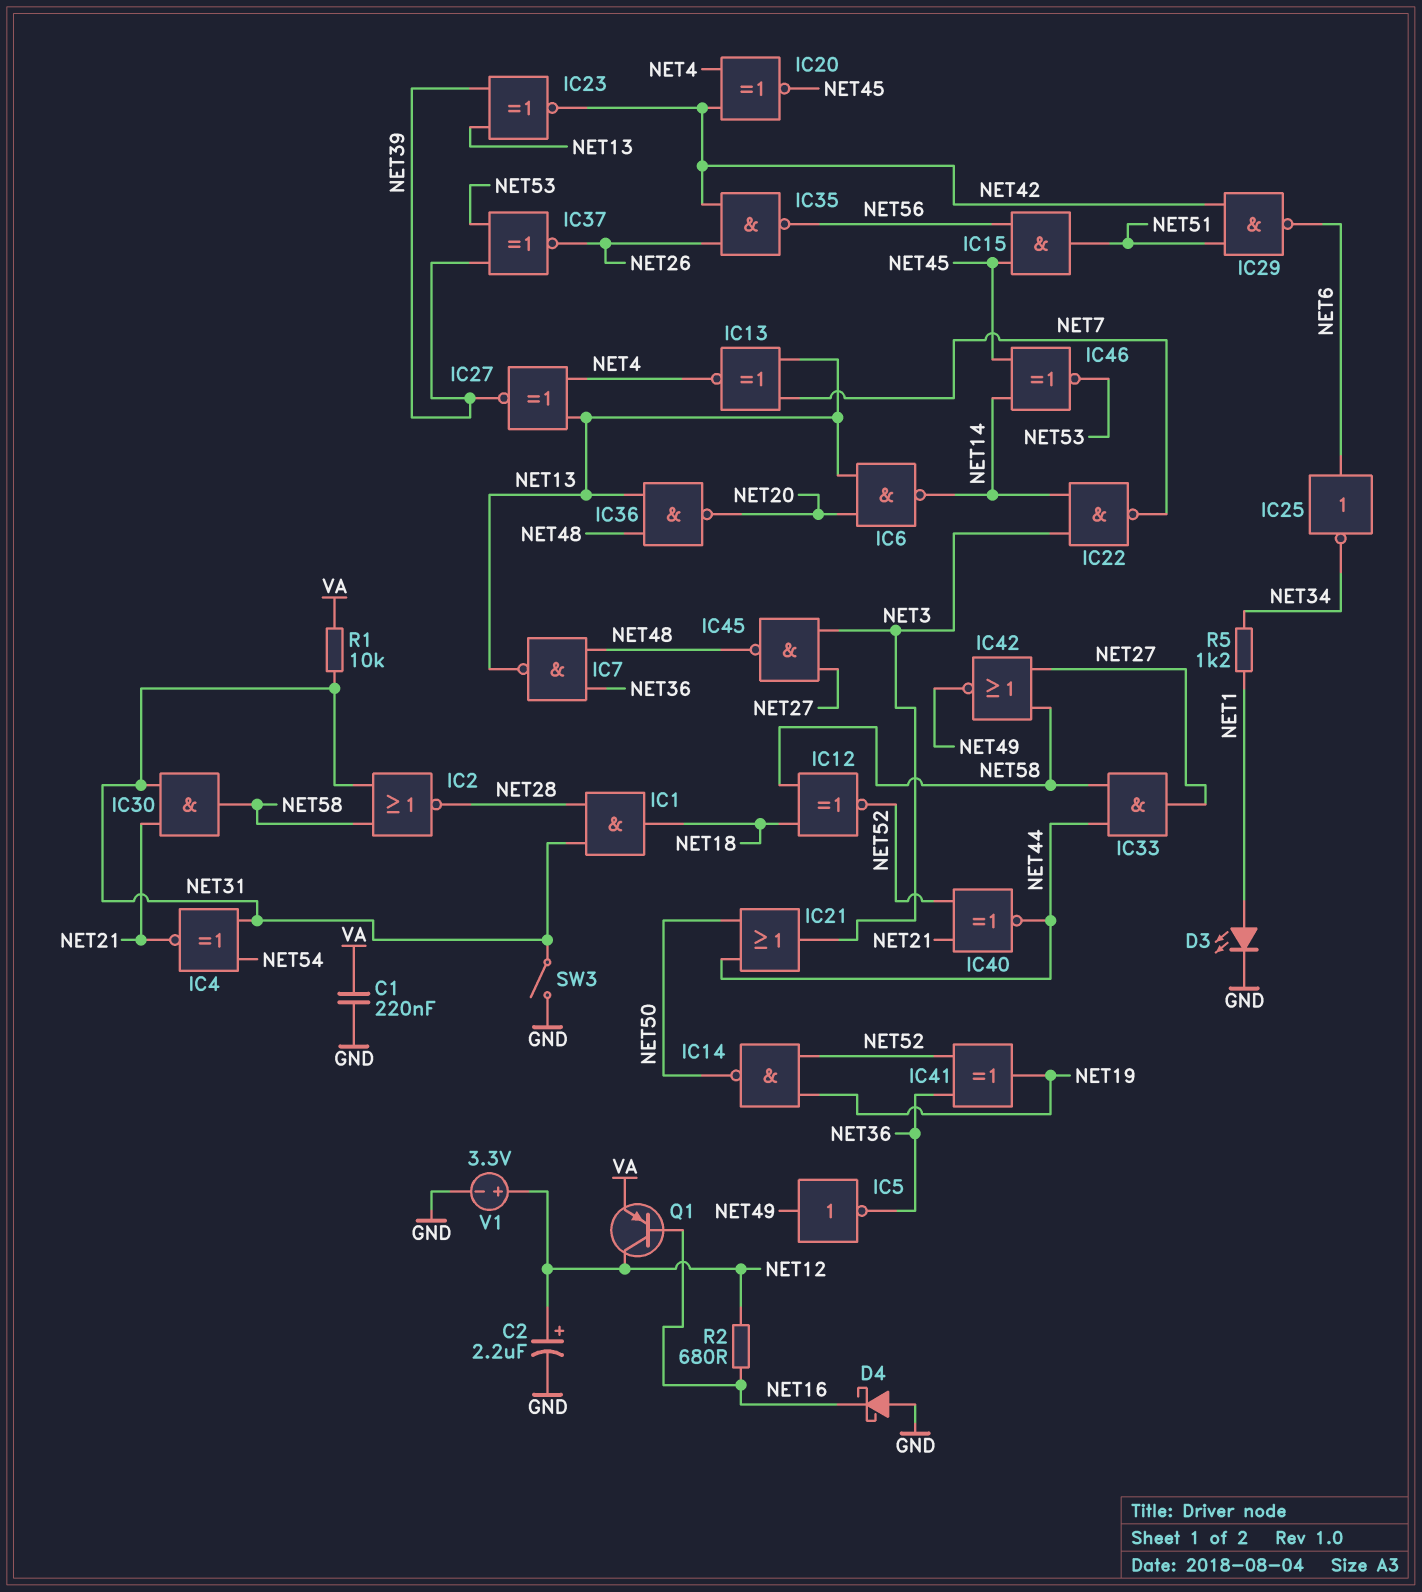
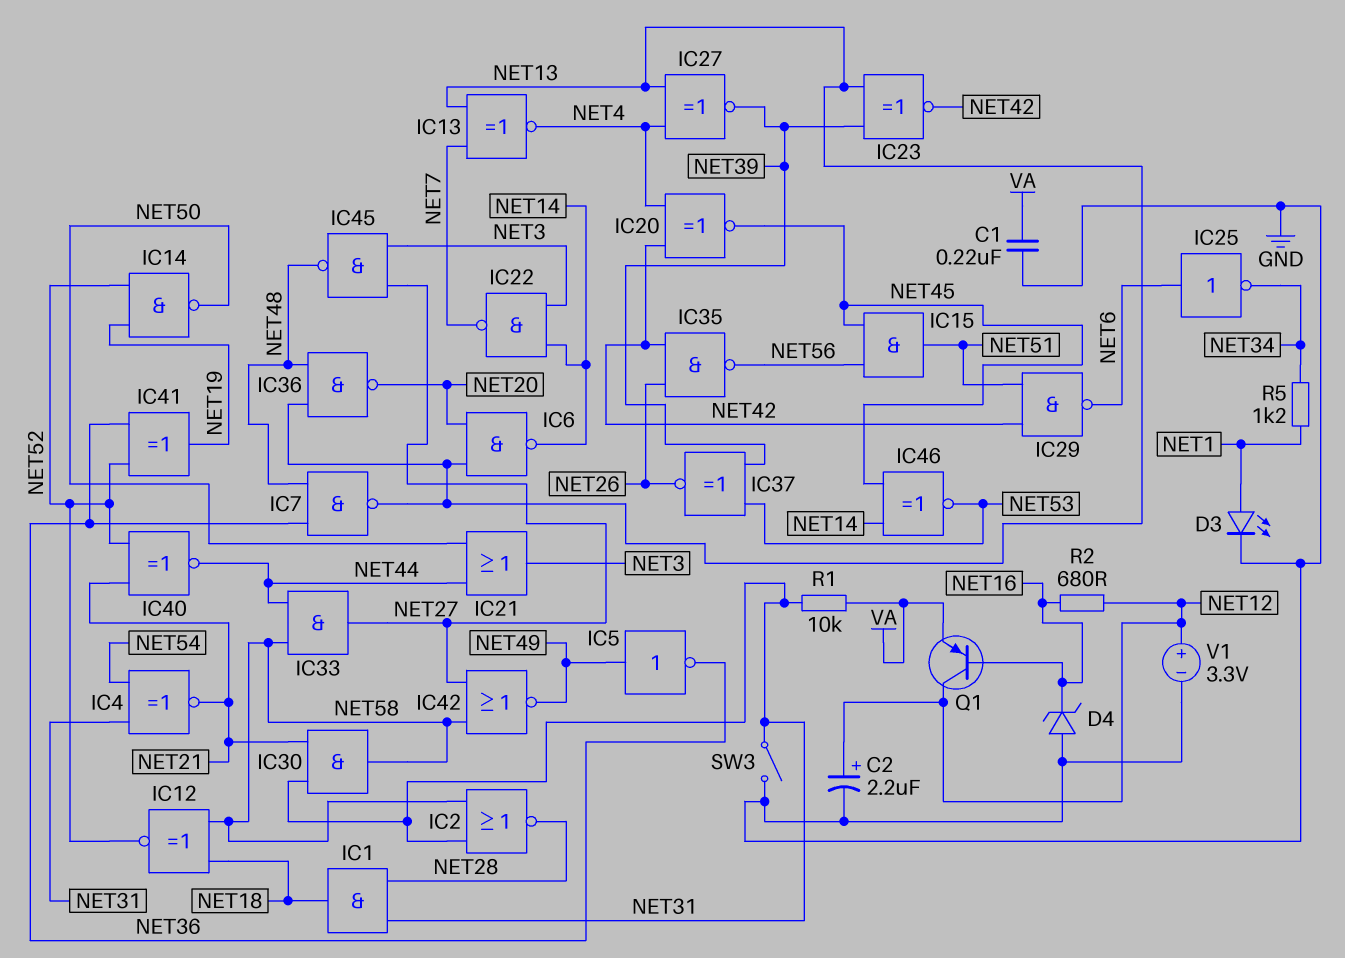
D4: schottky (A GND, K NET16) -> zener (A GND, K NET16)

